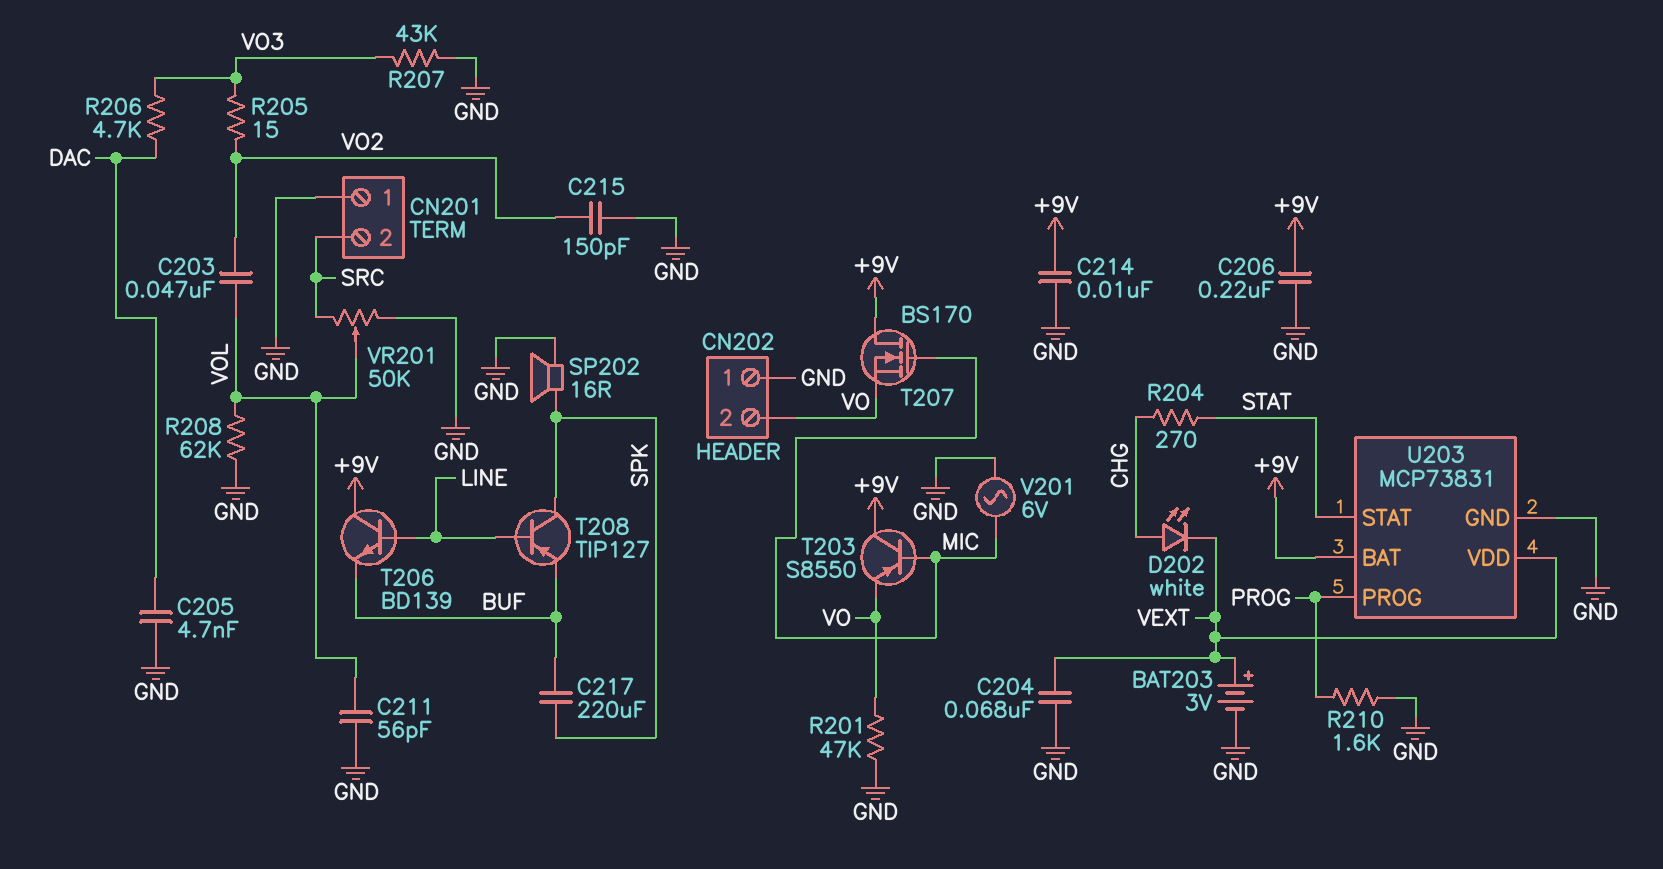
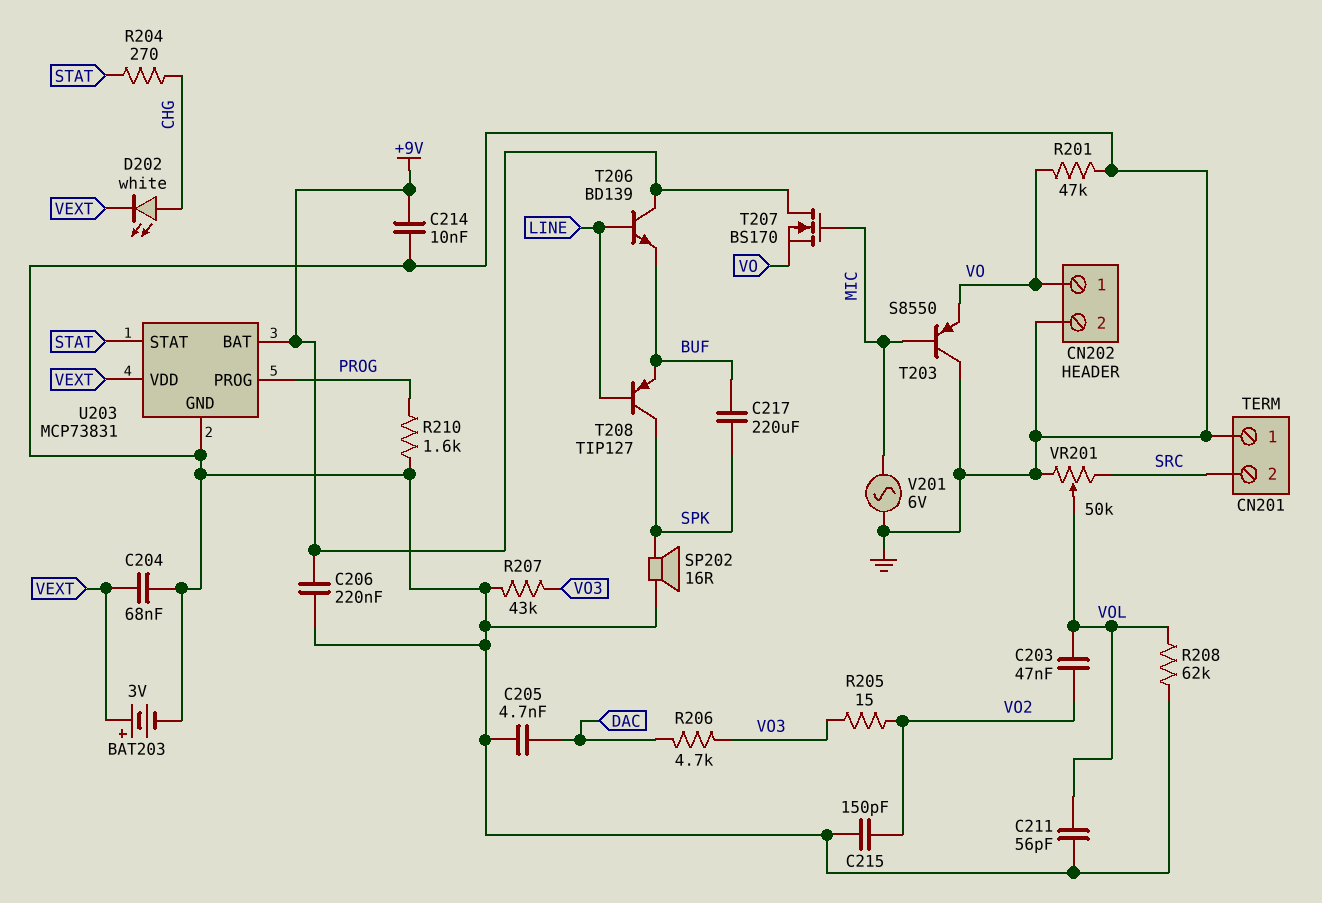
CN202 pin 1: GND -> VO
CN202 pin 2: VO -> GND
T203: PNP S8550 (B MIC, C +9V, E VO) -> PNP S8550 (B MIC, C GND, E VO)

